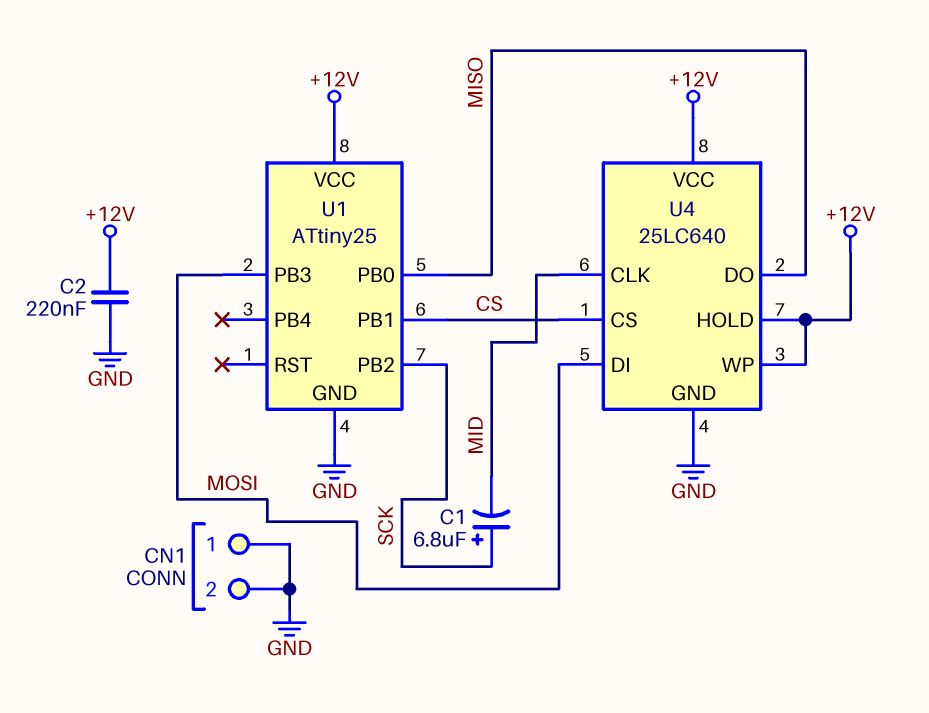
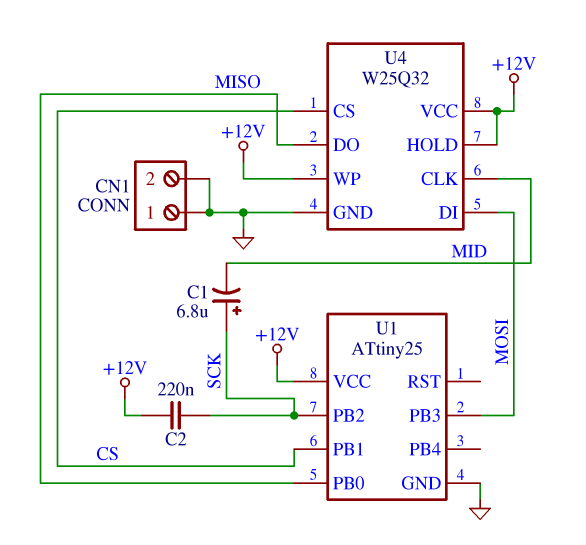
C2: 220nF (+12V, GND) -> 220nF (+12V, SCK)
U4: 25LC640 -> W25Q32

